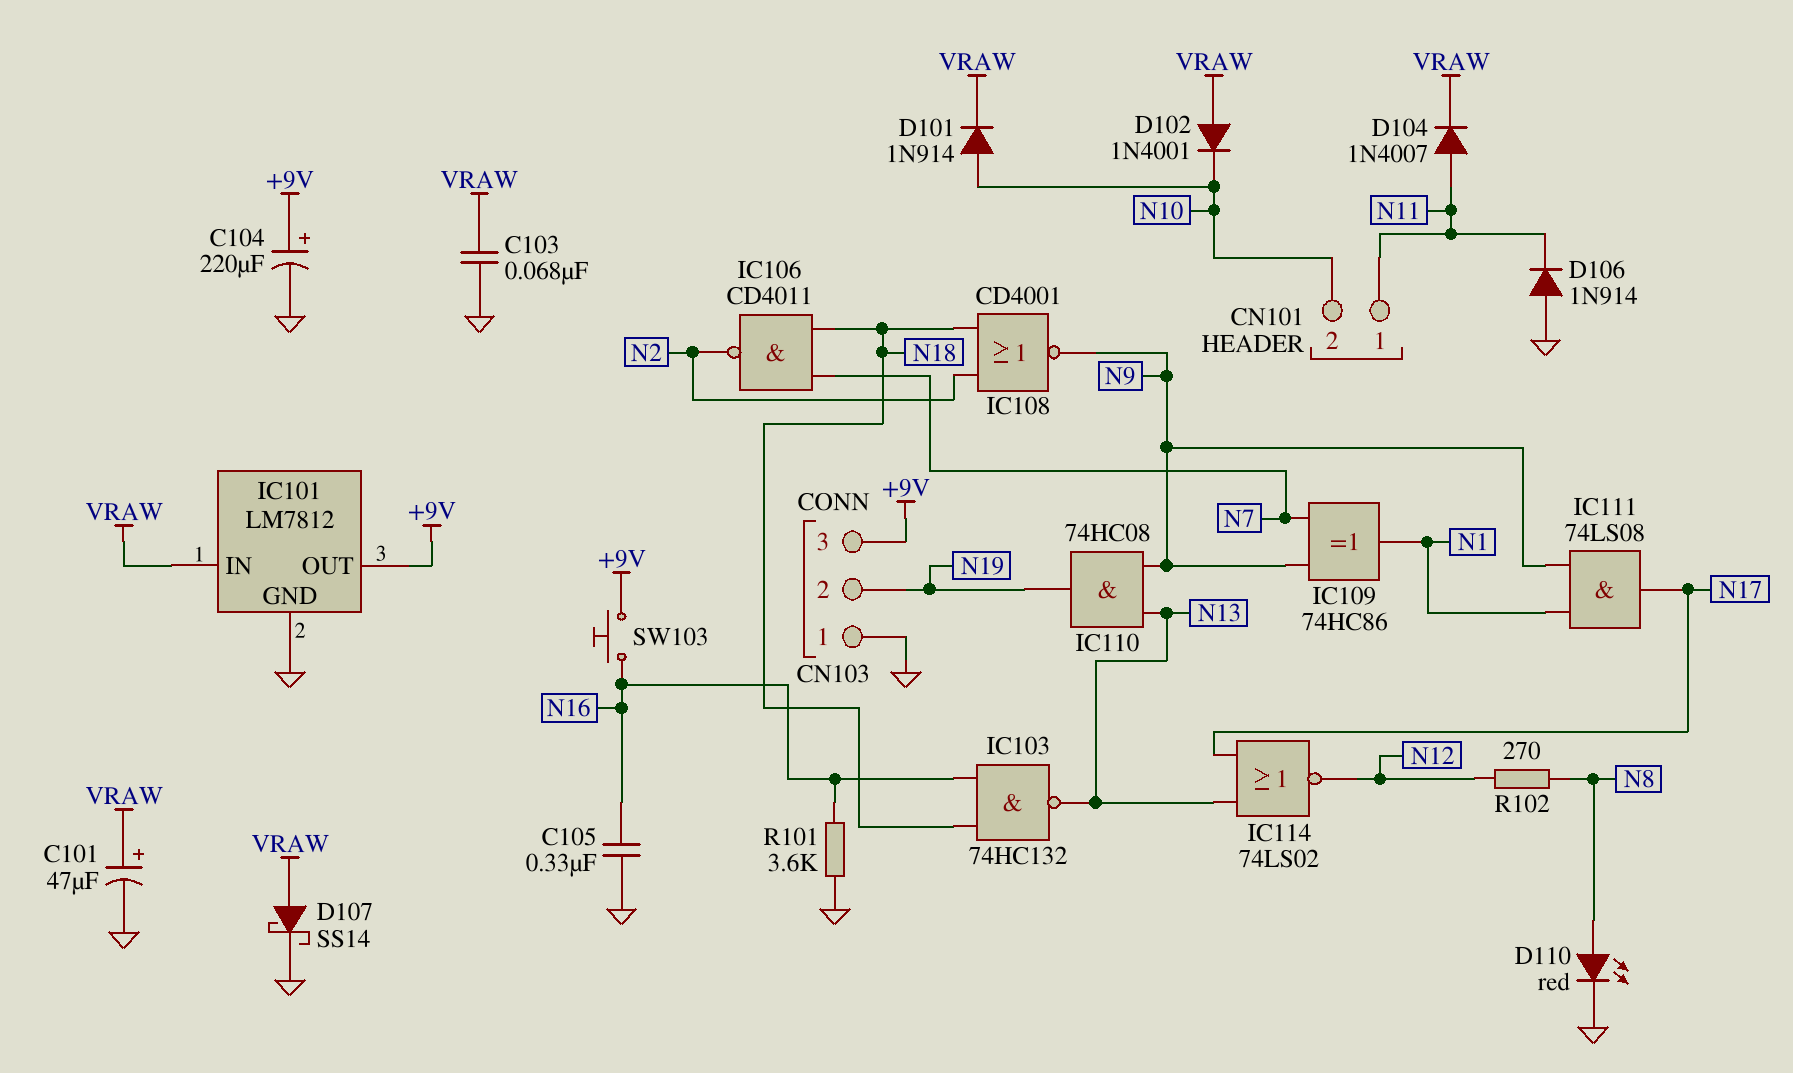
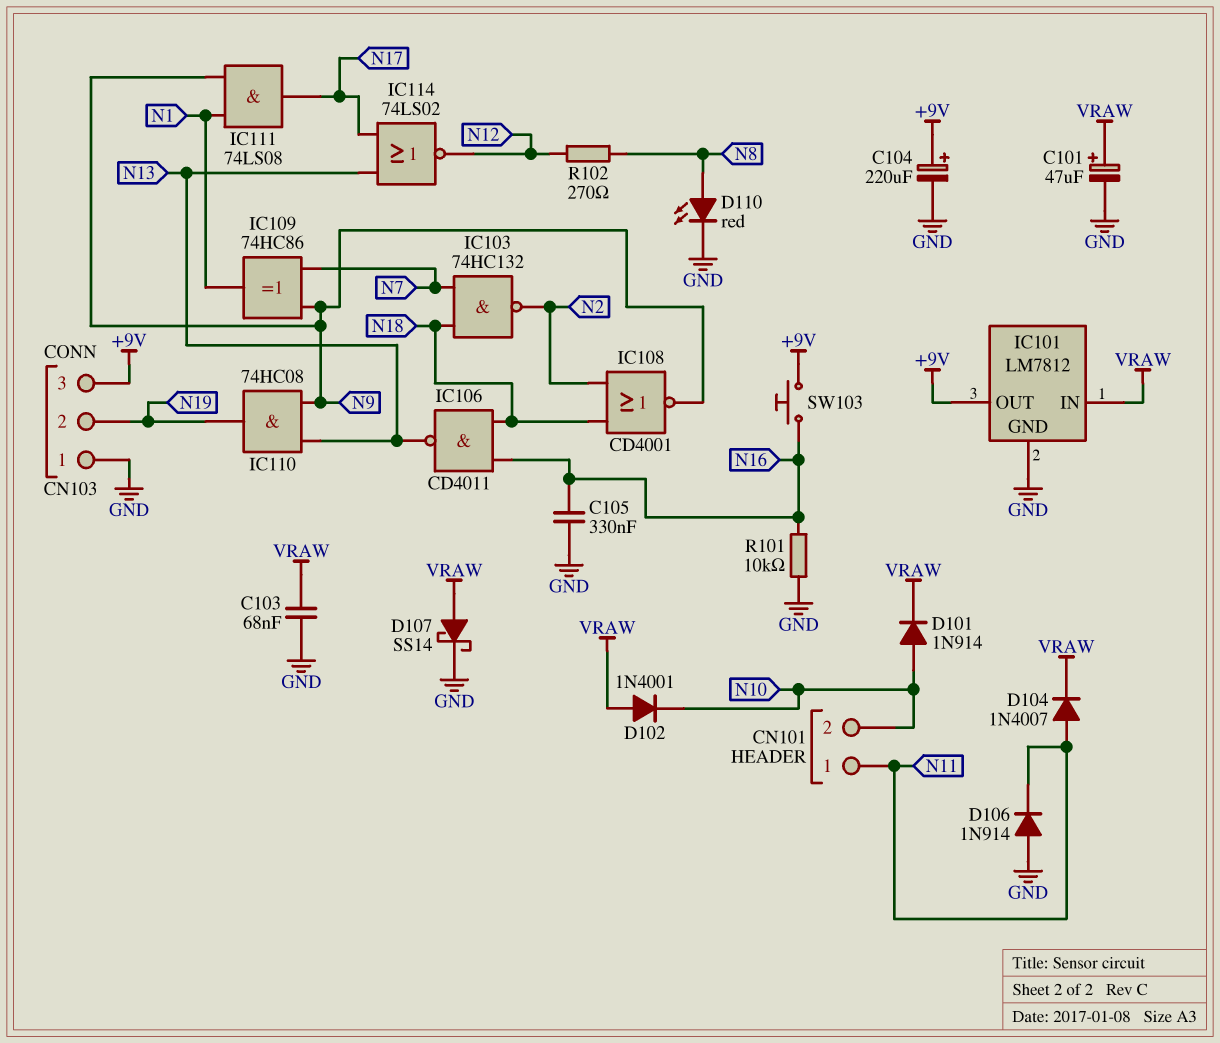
IC103: NAND 74HC132 (in N16, in N18, out N13) -> NAND 74HC132 (in N7, in N18, out N2)
IC106: NAND CD4011 (in N7, in N18, out N2) -> NAND CD4011 (in N16, in N18, out N13)
R101: 3.6k (GND, N16) -> 10k (GND, N16)

